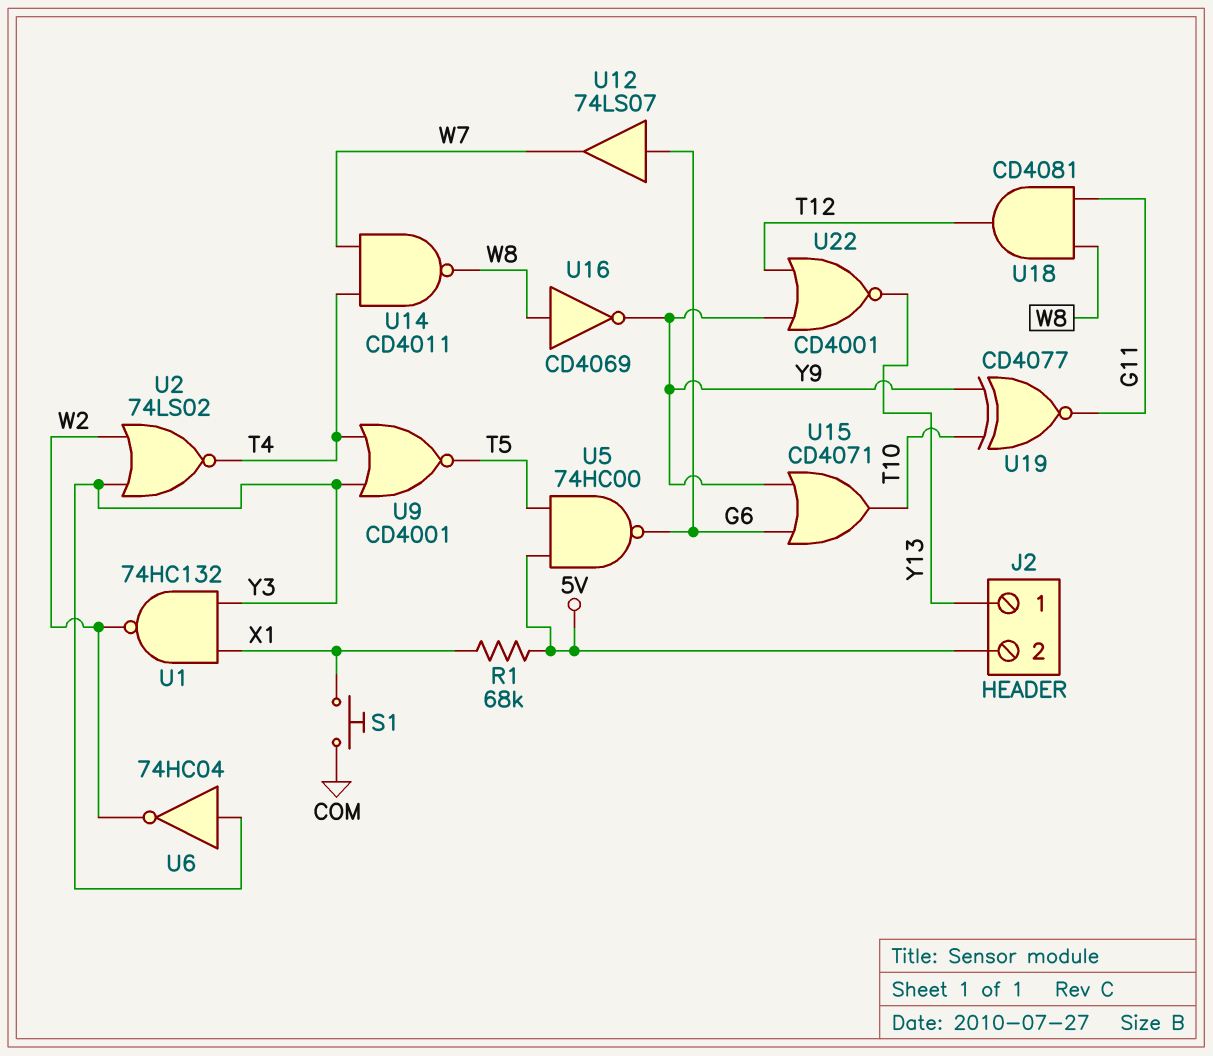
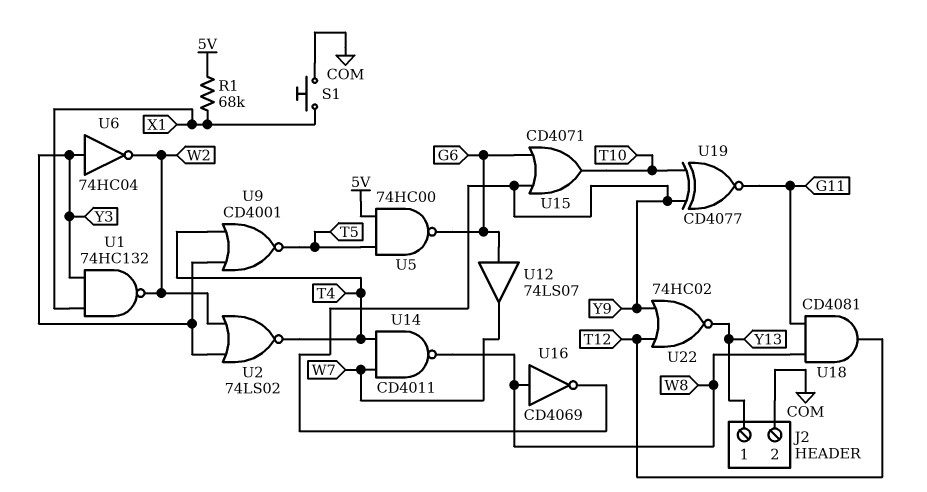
J2 pin 2: 5V -> COM
U22: NOR CD4001 (in T12, in Y9, out Y13) -> NOR 74HC02 (in T12, in Y9, out Y13)

